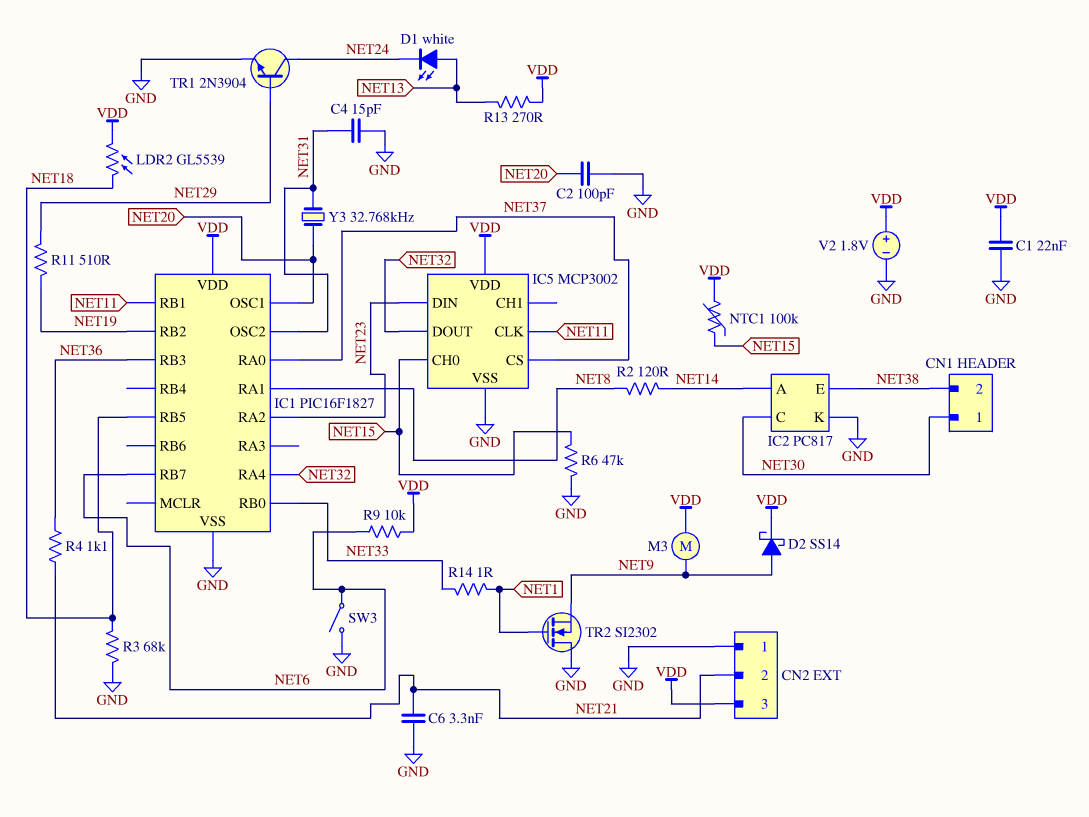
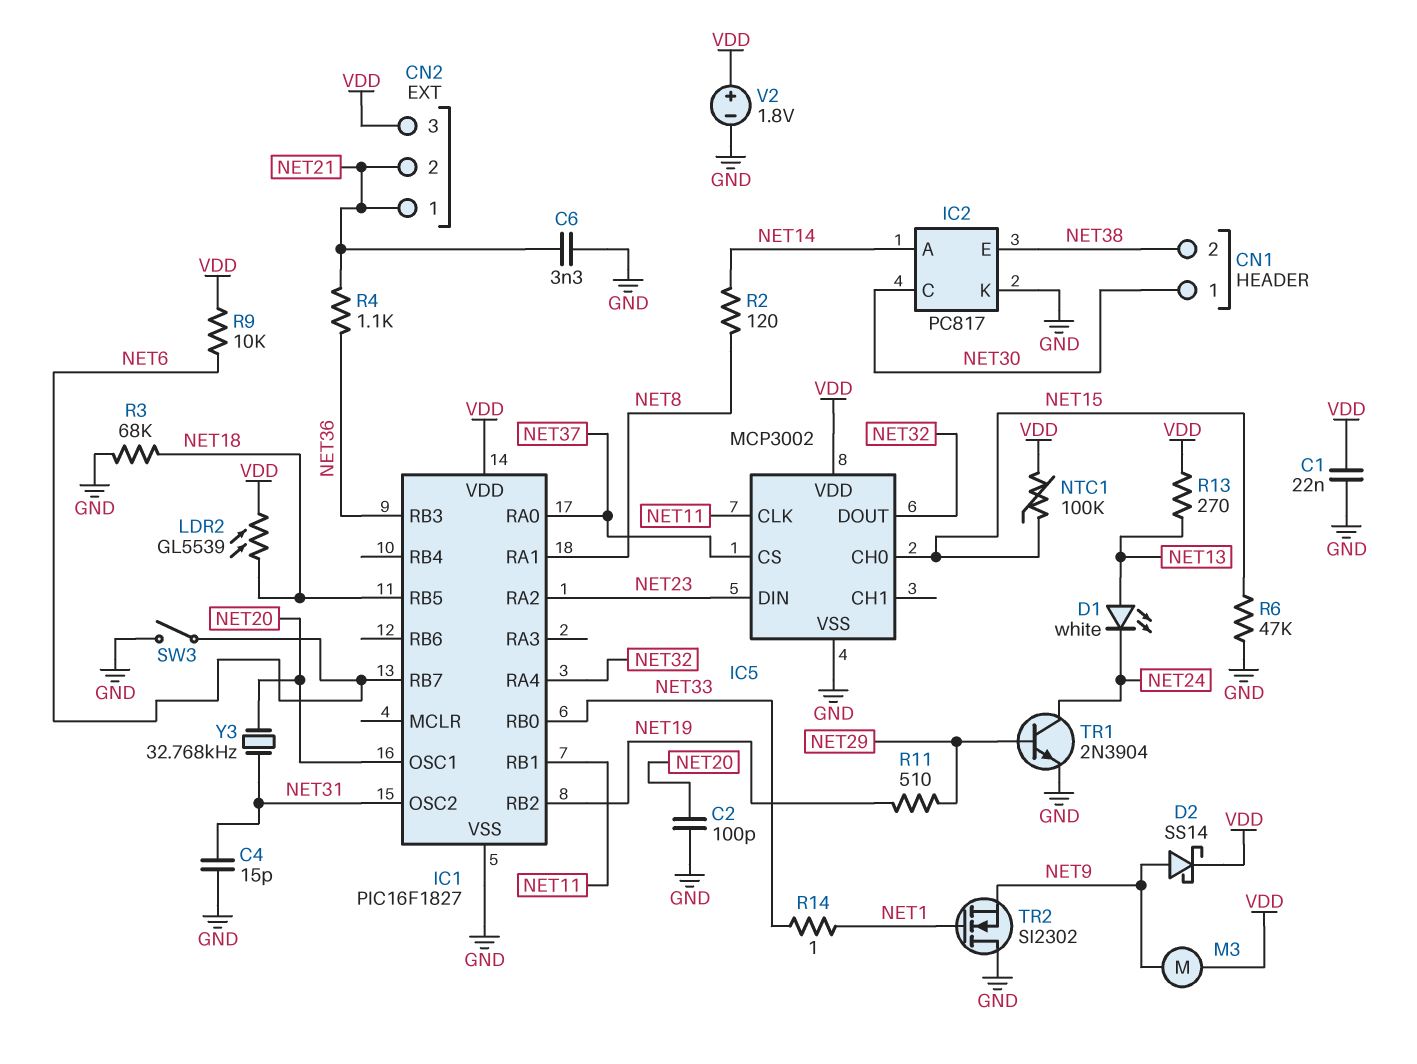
CN2 pin 1: GND -> NET21

